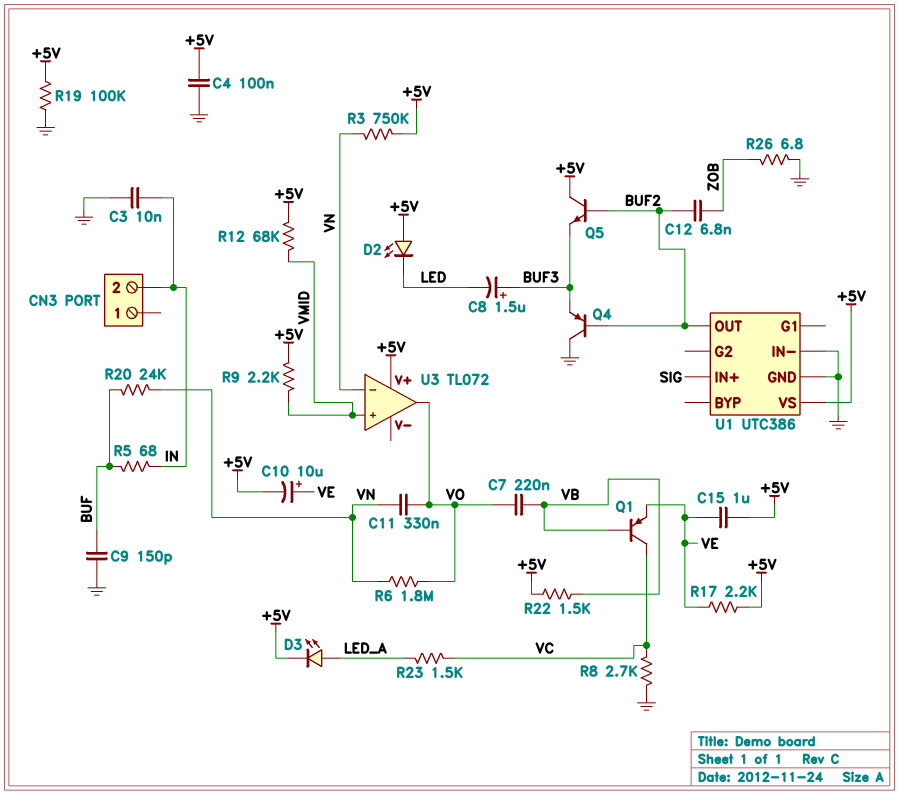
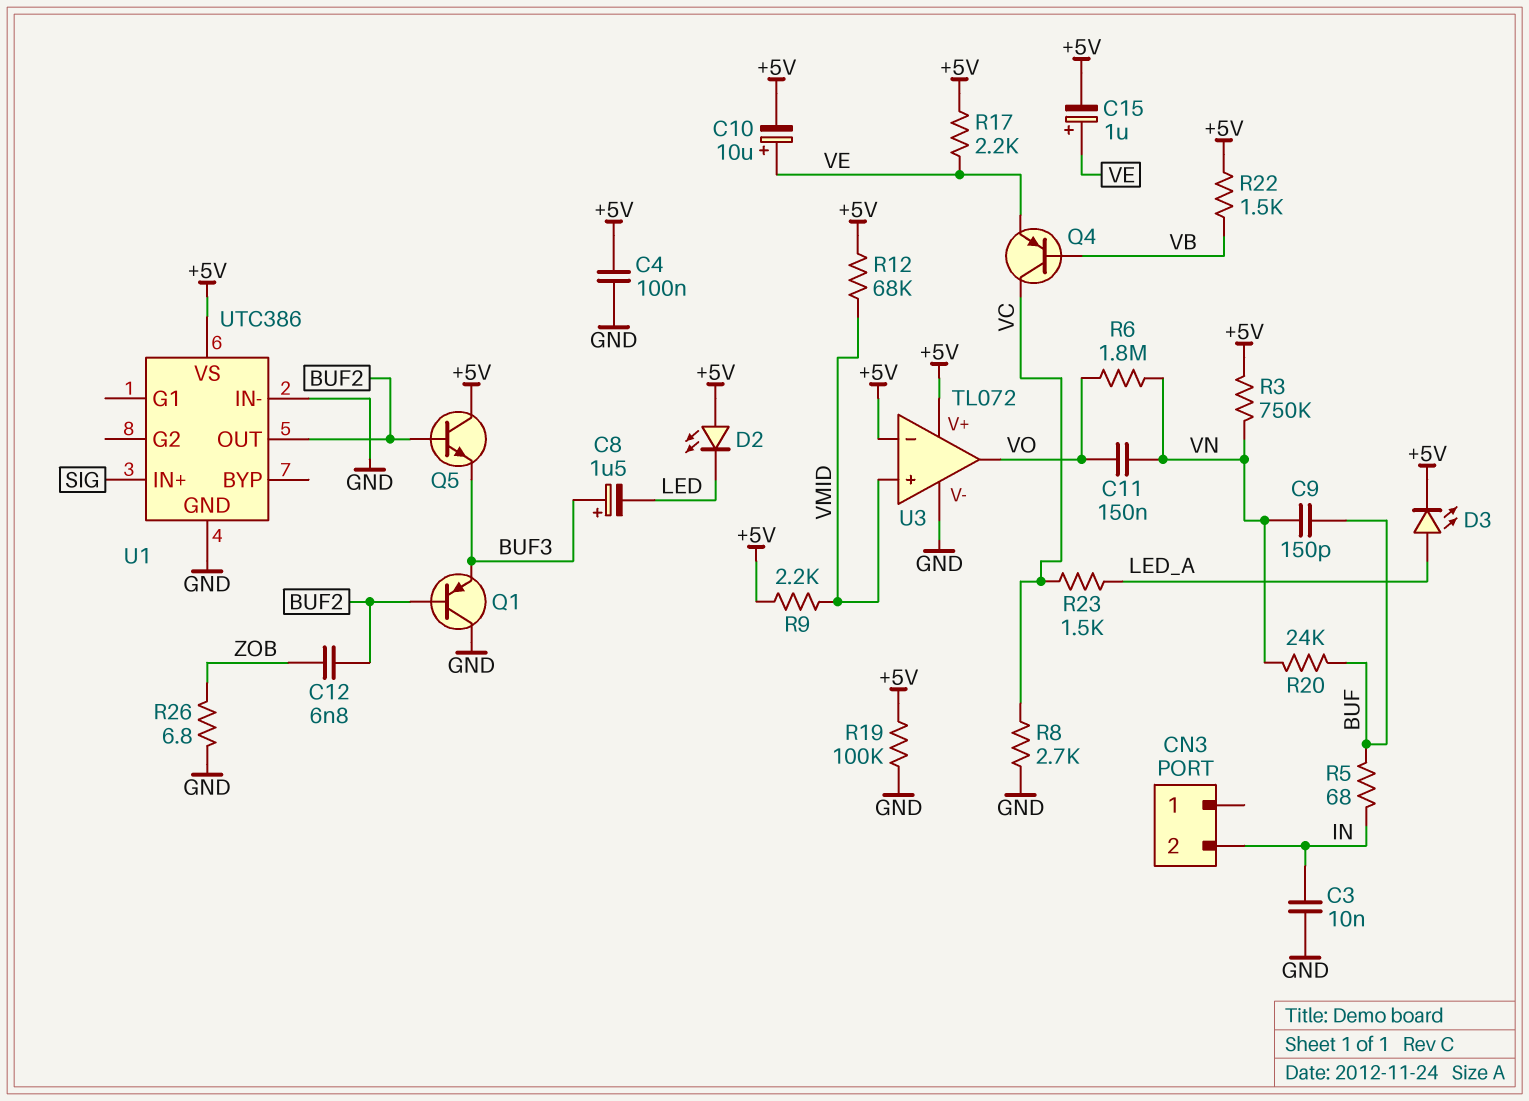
C7: 220nF (VB, VO) -> none
C9: 150pF (BUF, GND) -> 150pF (BUF, VN)
C11: 330nF (VN, VO) -> 150nF (VN, VO)
C15: 1uF (+5V, VE) -> 1uF (plus VE, minus +5V)
Q1: PNP (B VB, C VC, E VE) -> PNP (B BUF2, C GND, E BUF3)
Q4: PNP (B BUF2, C GND, E BUF3) -> PNP (B VB, C VC, E VE)
U3 pin V-: none -> GND
U3 pin in-: VN -> +5V

